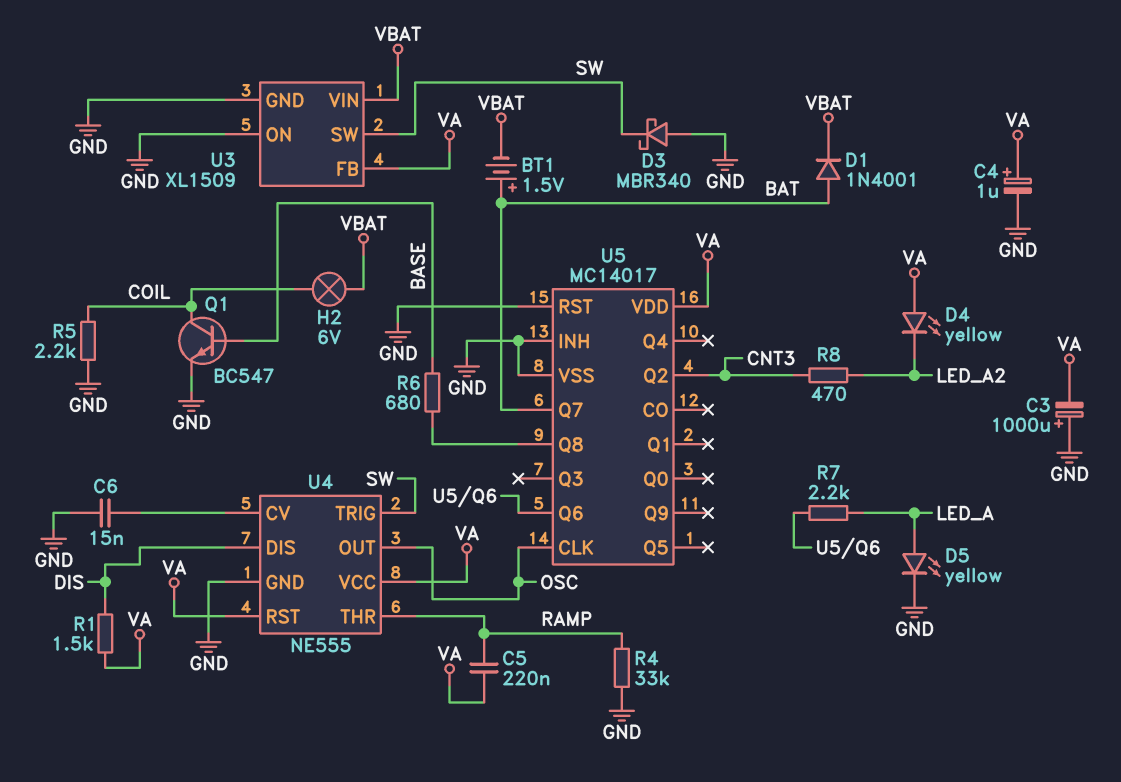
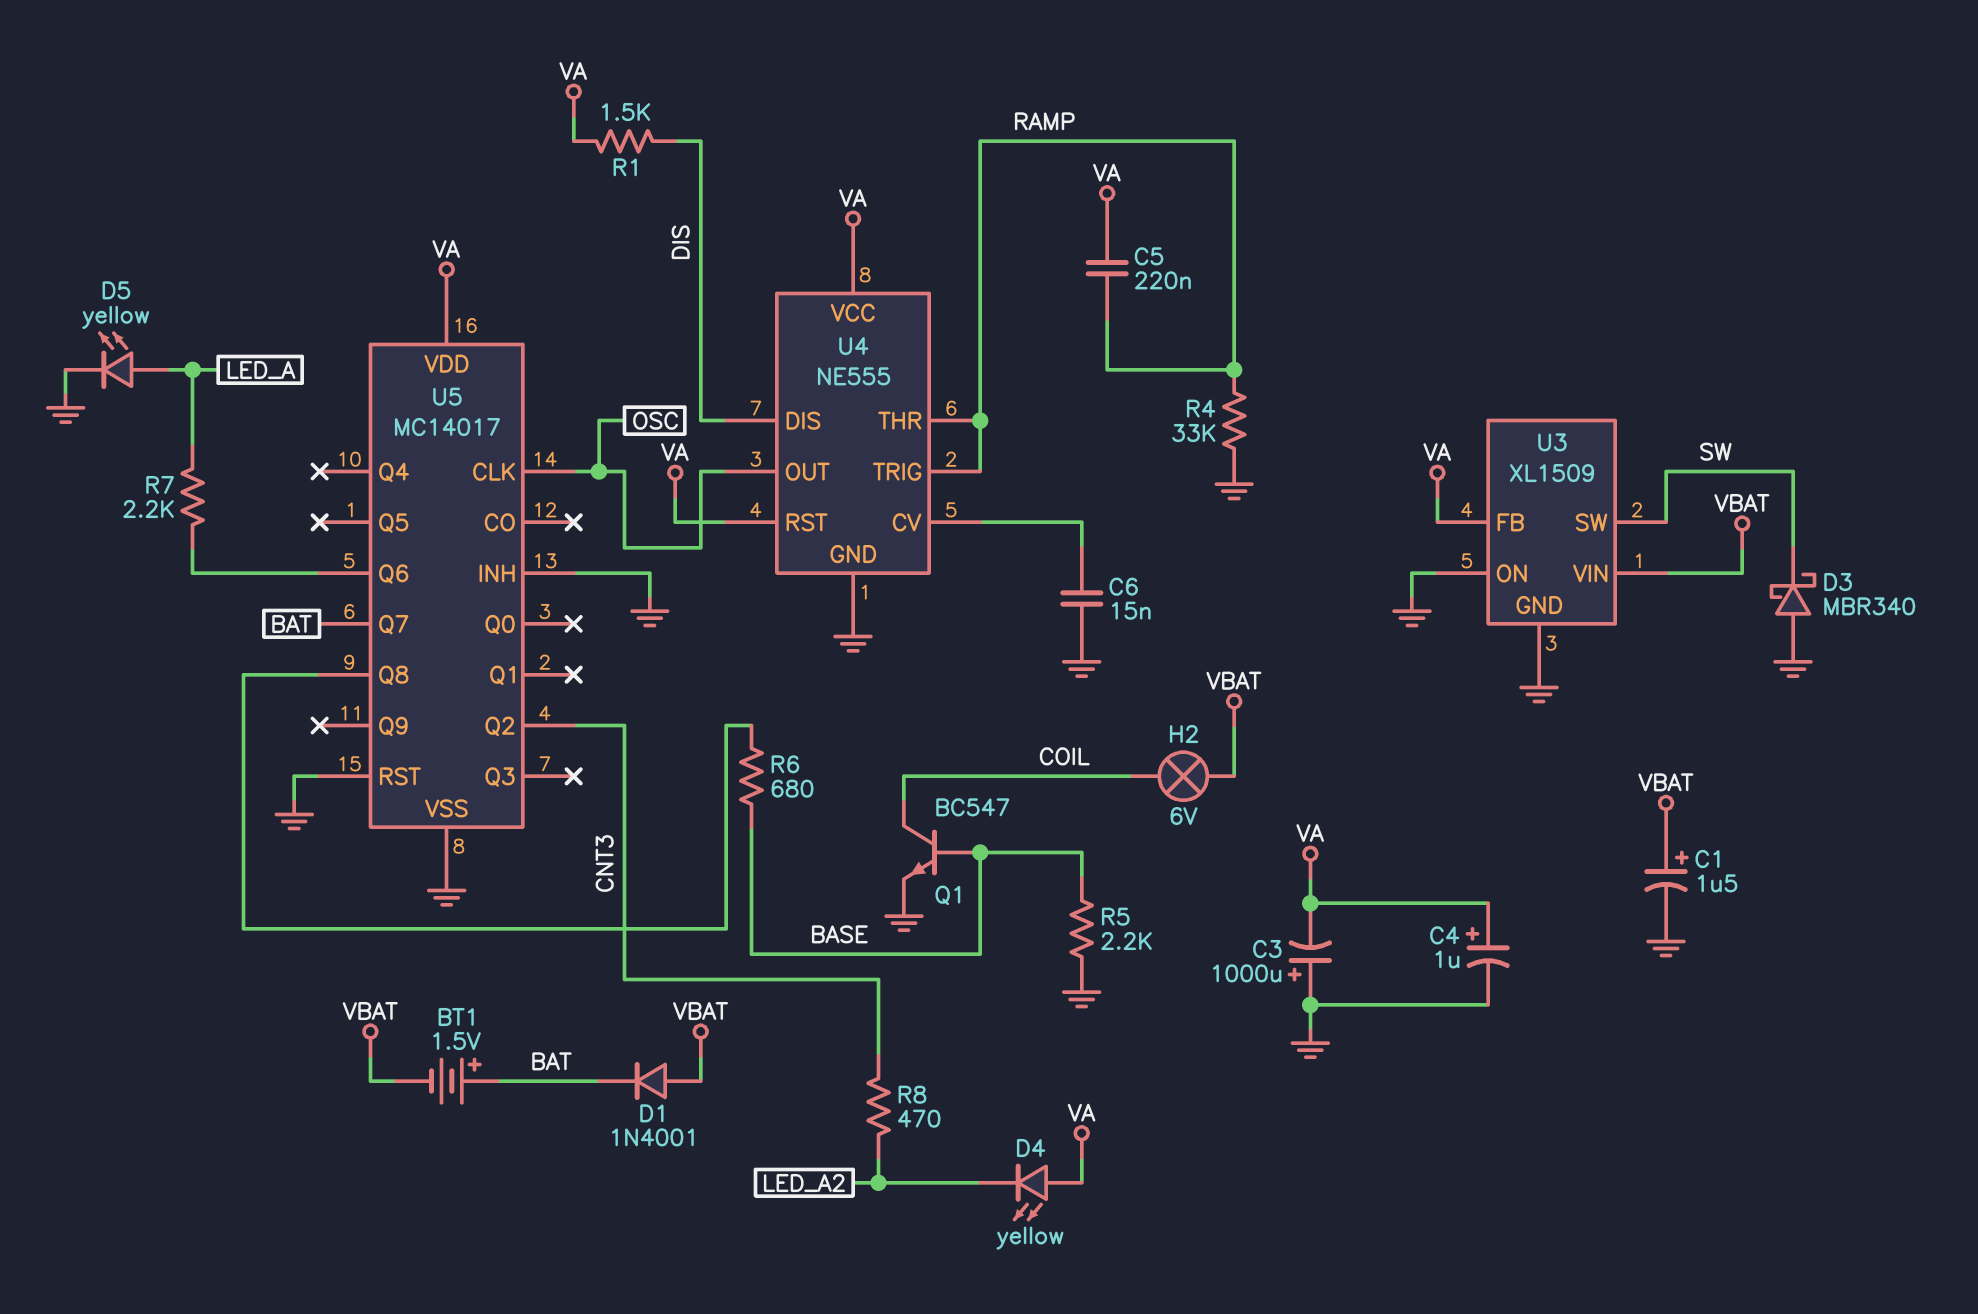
C1: none -> 1.5uF (plus VBAT, minus GND)
D1: diode 1N4001 (A BAT, K VBAT) -> diode 1N4001 (A VBAT, K BAT)
R5: 2.2k (COIL, GND) -> 2.2k (BASE, GND)
U4 pin TRIG: SW -> RAMP

